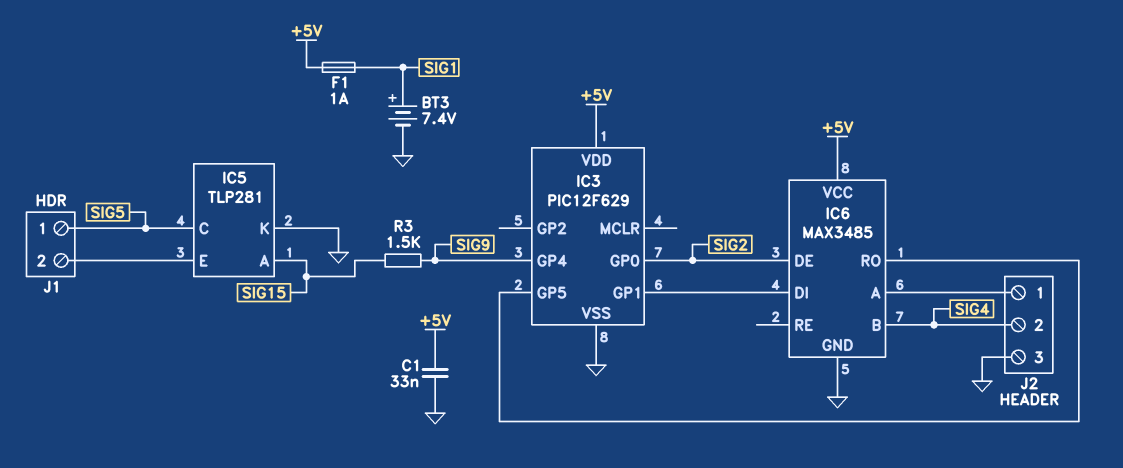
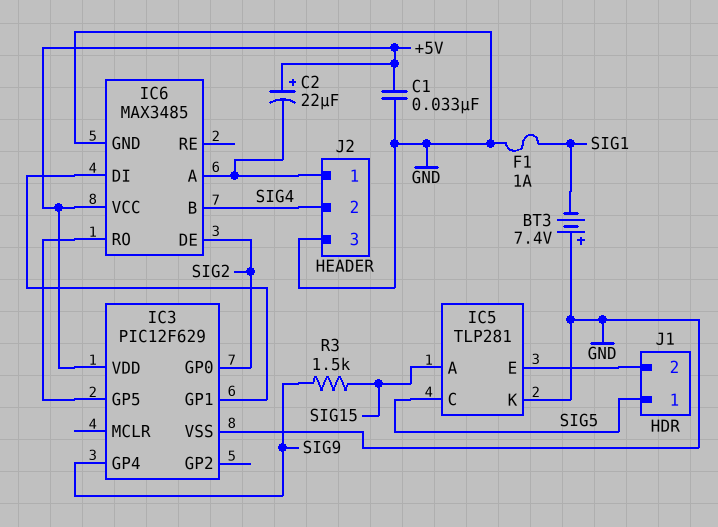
BT3: 7.4V (plus SIG1, minus GND) -> 7.4V (plus GND, minus SIG1)
C2: none -> 22uF (plus +5V, minus IC6/A)
F1: 1A (+5V, SIG1) -> 1A (GND, SIG1)

